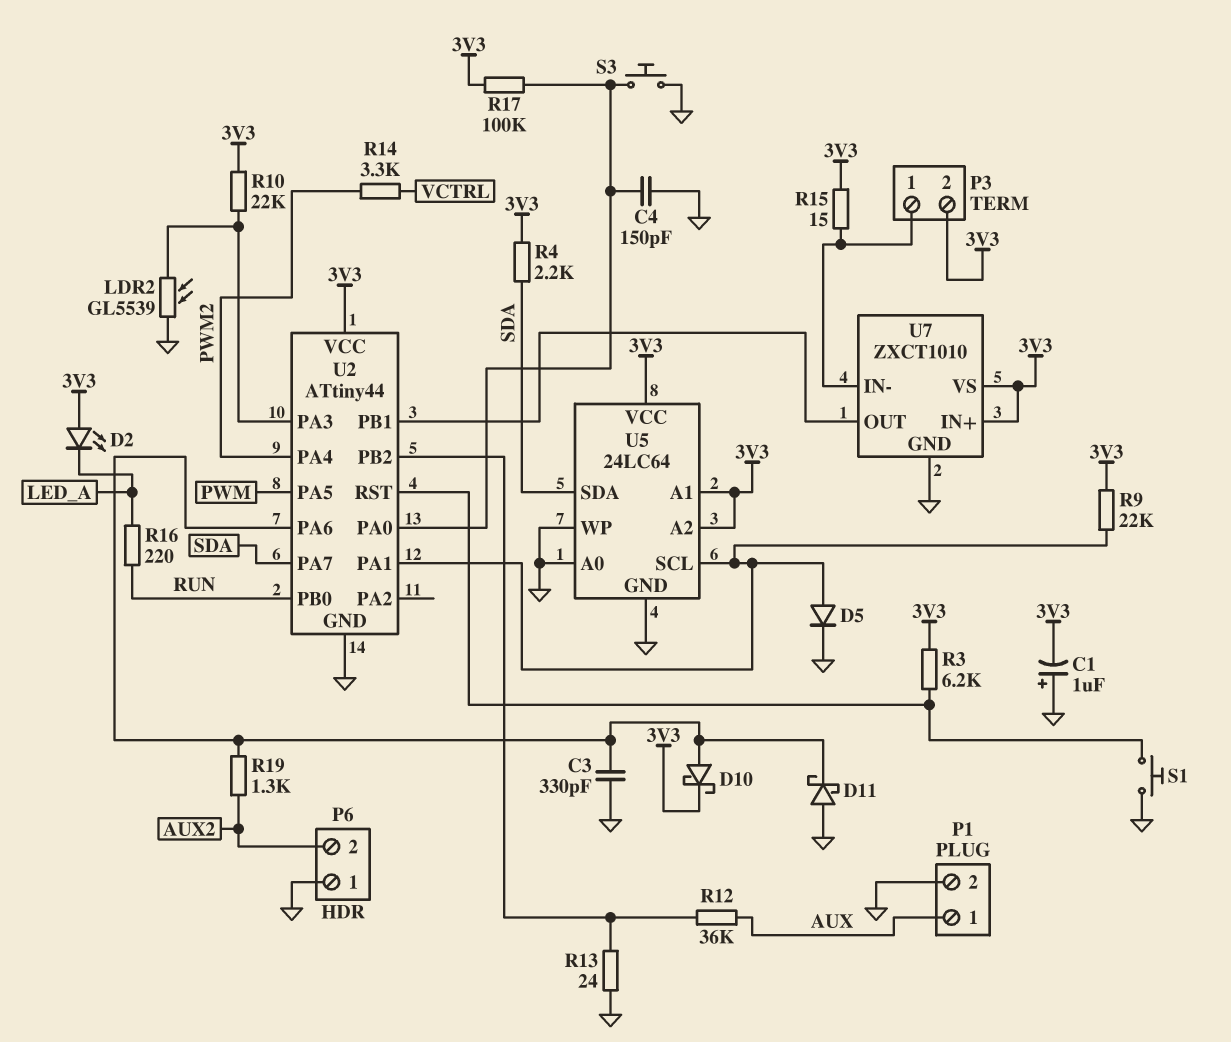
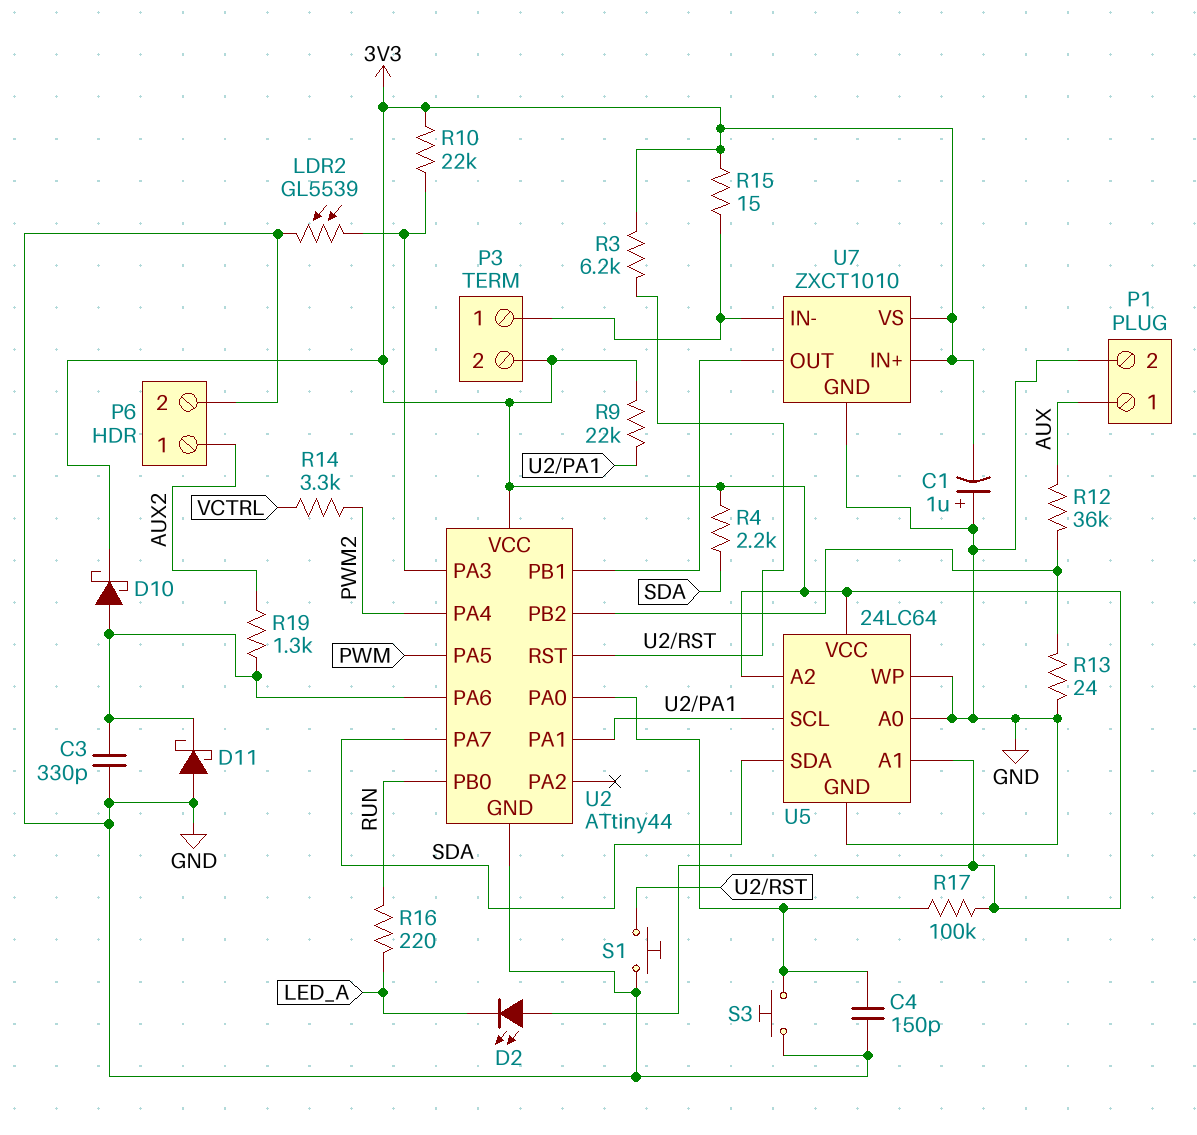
D5: diode (A U2/PA1, K GND) -> none
P6 pin 1: GND -> AUX2
P6 pin 2: AUX2 -> GND

